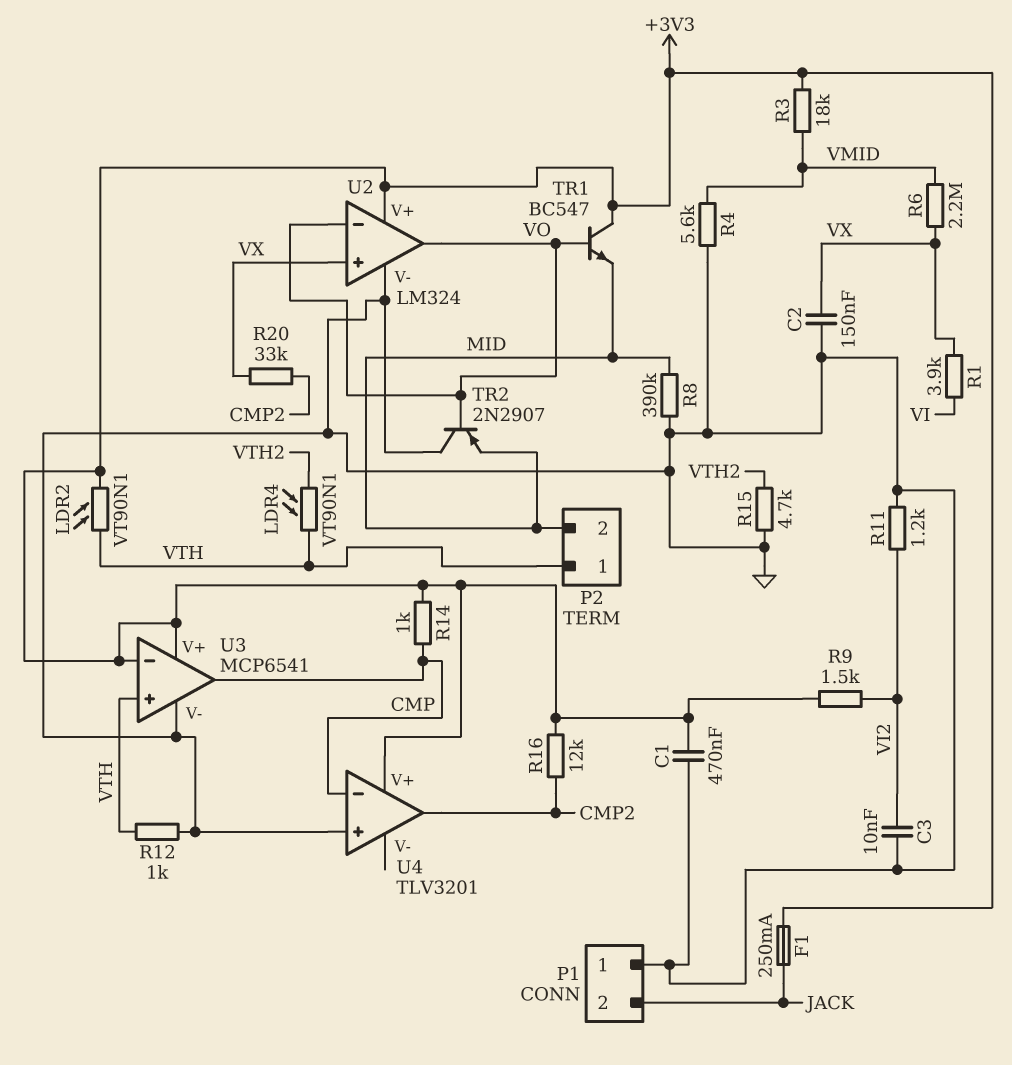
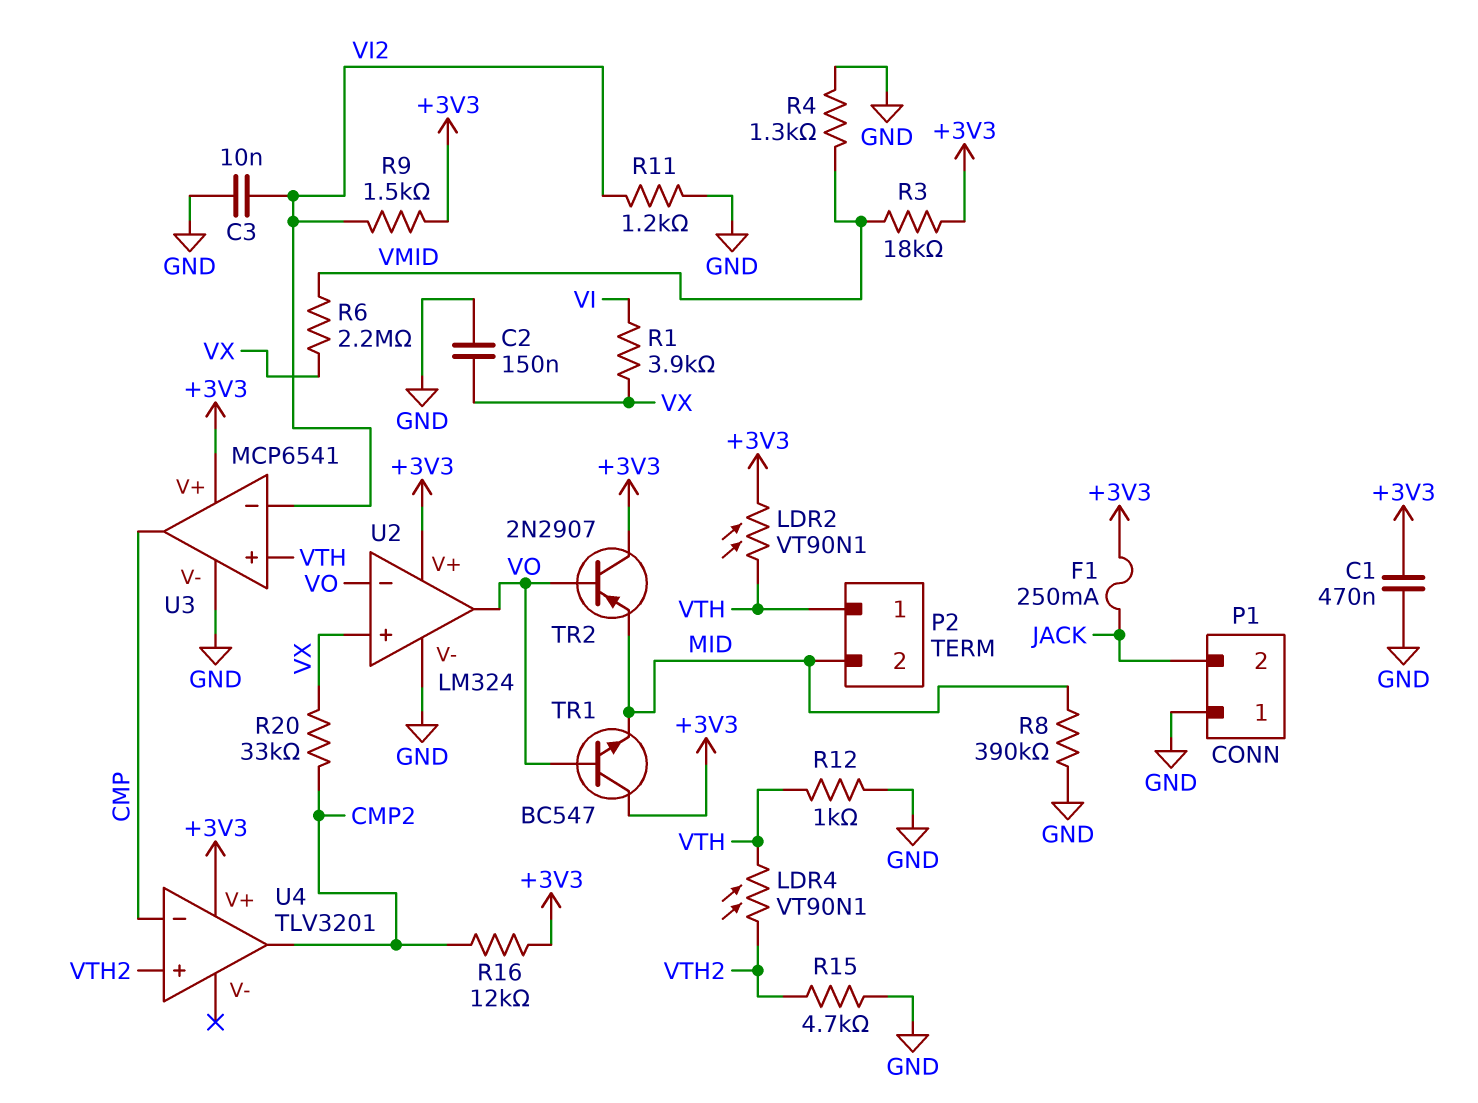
R4: 5.6k (GND, VMID) -> 1.3k (GND, VMID)
R14: 1k (+3V3, CMP) -> none
TR2: PNP 2N2907 (B VO, C GND, E MID) -> PNP 2N2907 (B VO, C +3V3, E MID)
U3 pin in-: +3V3 -> VI2
U4 pin in+: GND -> VTH2

